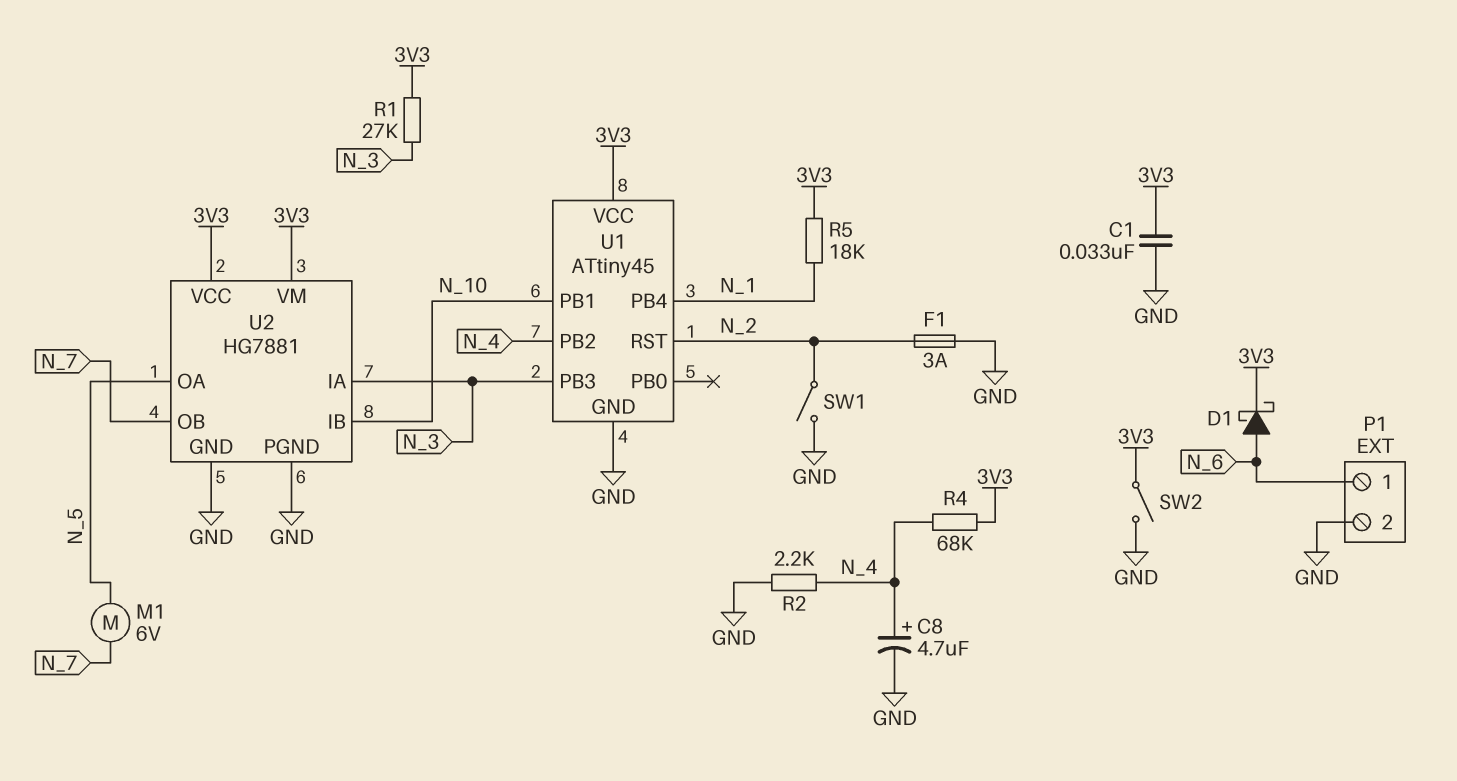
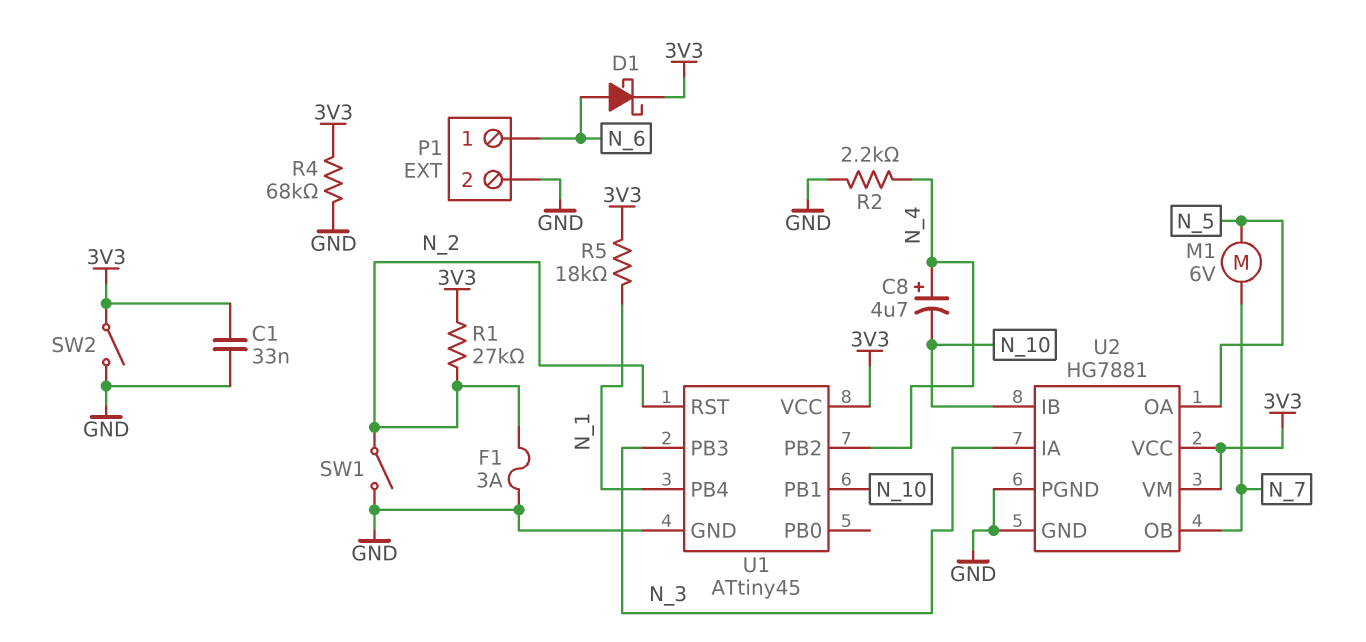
C8: 4.7uF (plus N_4, minus GND) -> 4.7uF (plus N_4, minus N_10)
R1: 27k (3V3, N_3) -> 27k (3V3, N_2)
R4: 68k (3V3, N_4) -> 68k (3V3, GND)

